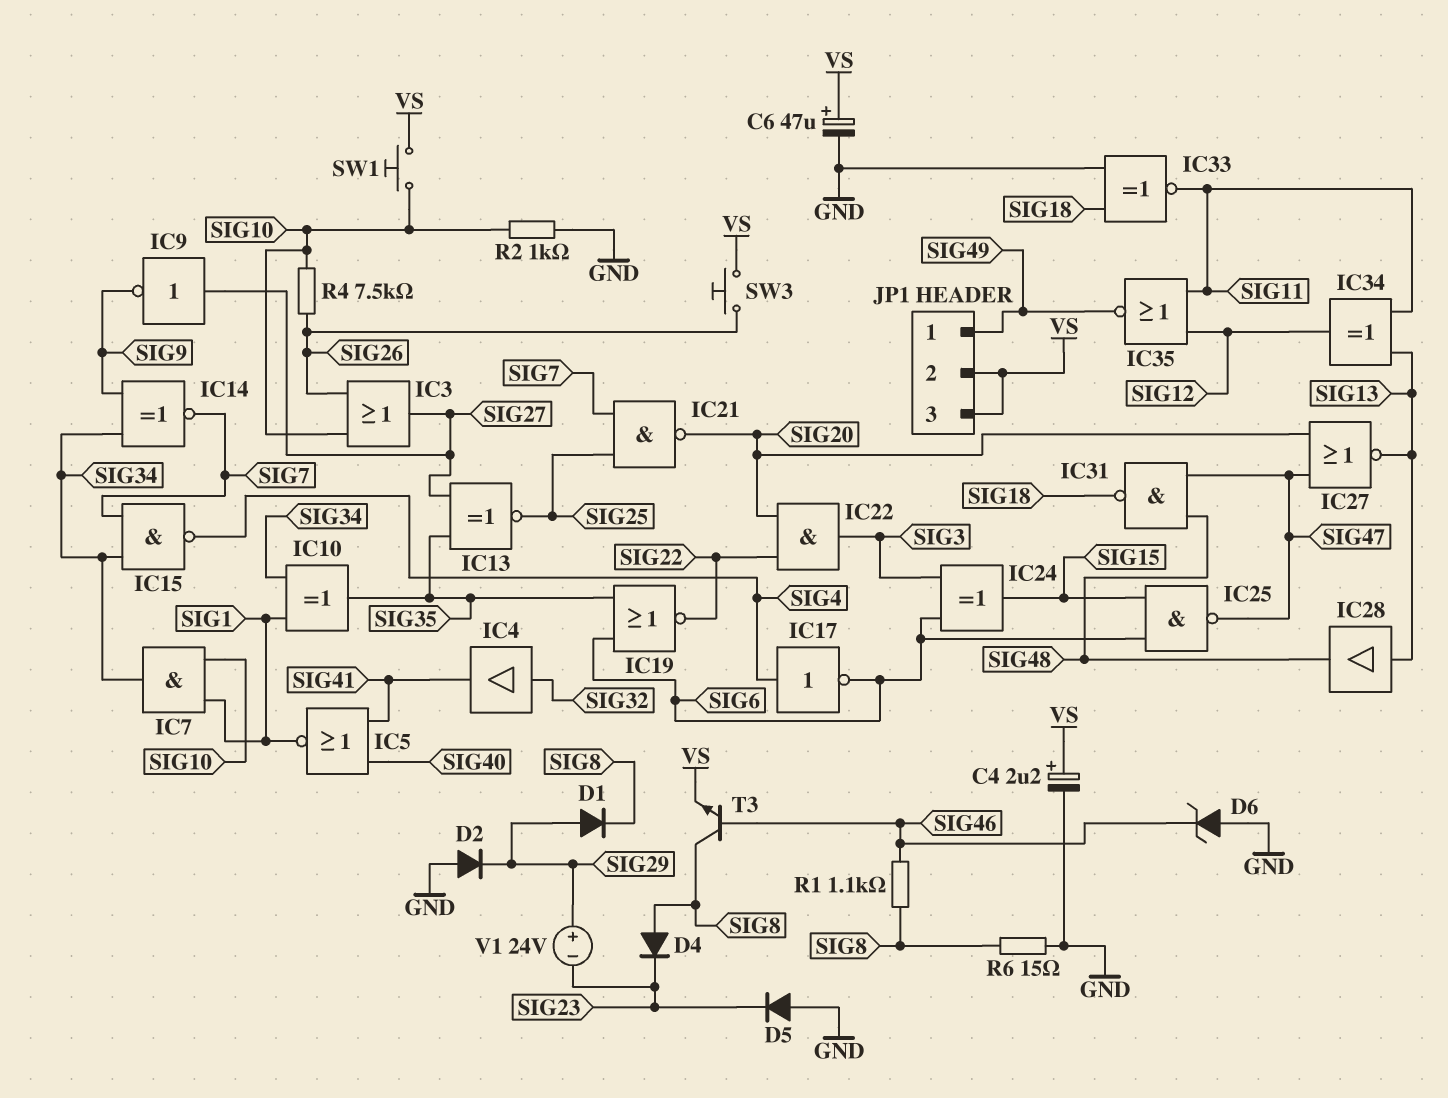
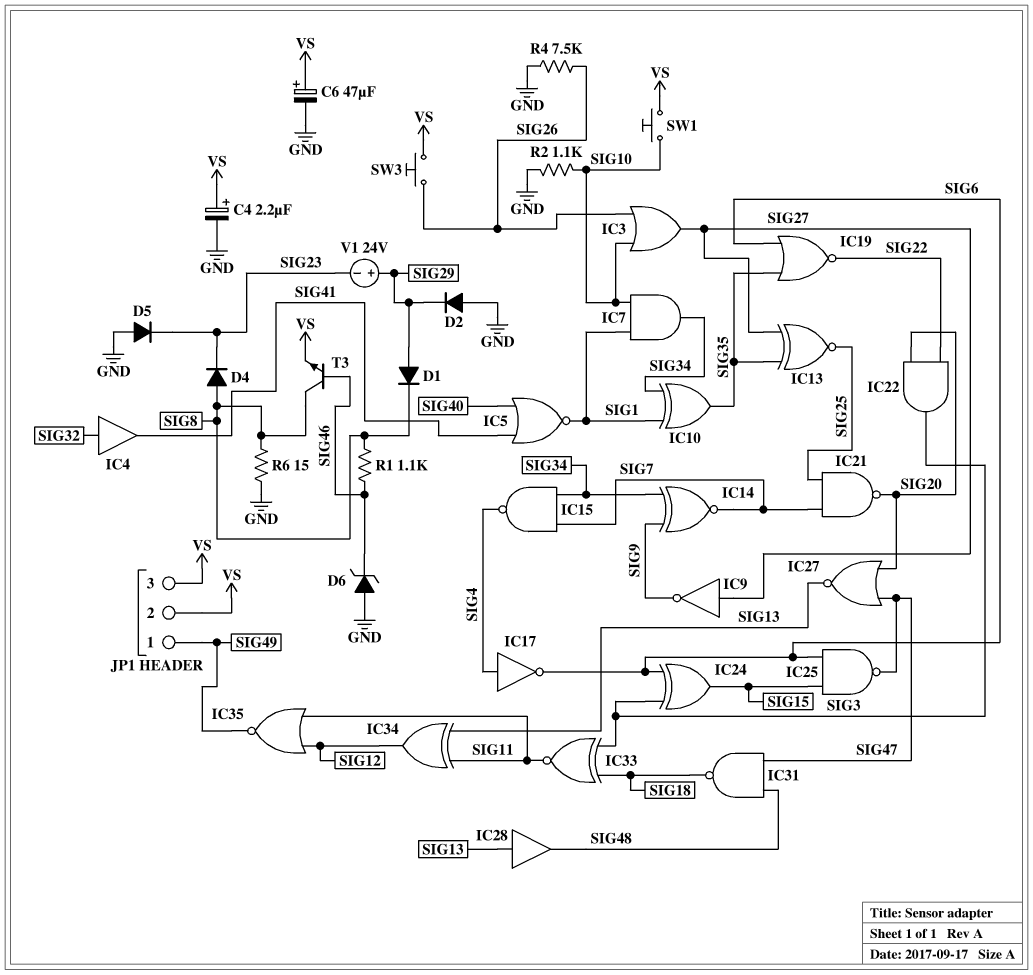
IC33: XNOR (in GND, in SIG18, out SIG11) -> XNOR (in SIG3, in SIG18, out SIG11)
R2: 1k (GND, SIG10) -> 1.1k (GND, SIG10)
R4: 7.5k (SIG10, SIG26) -> 7.5k (GND, SIG26)

